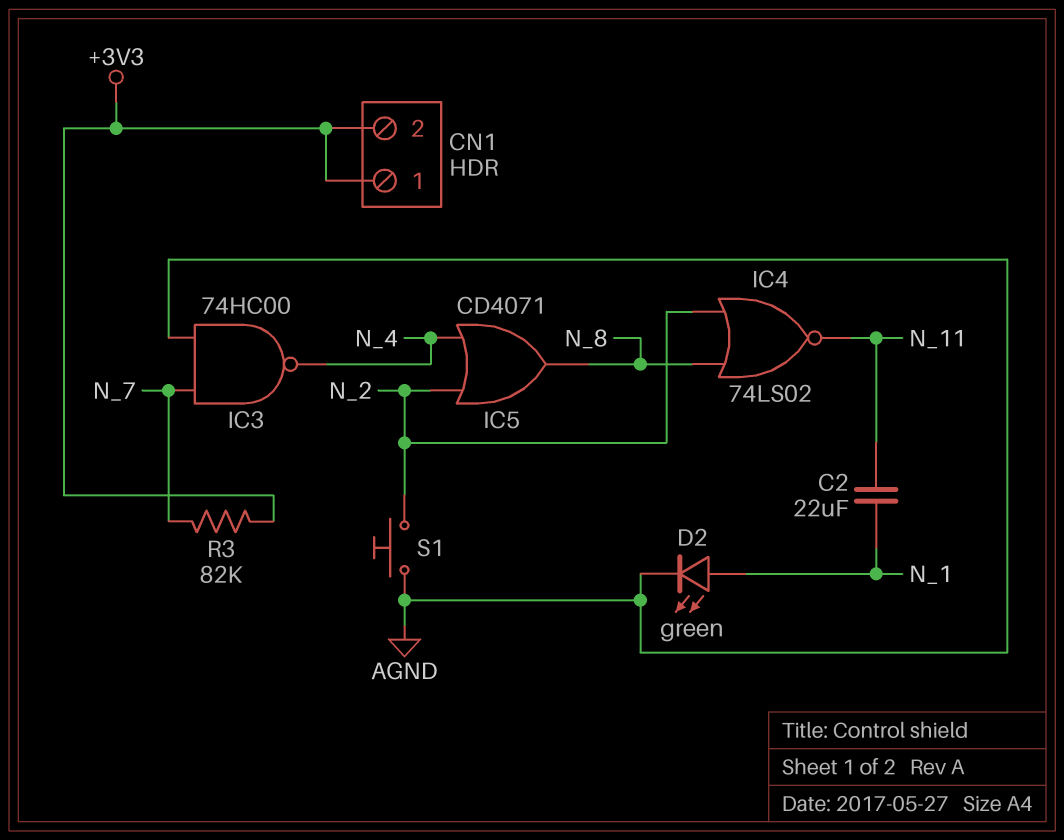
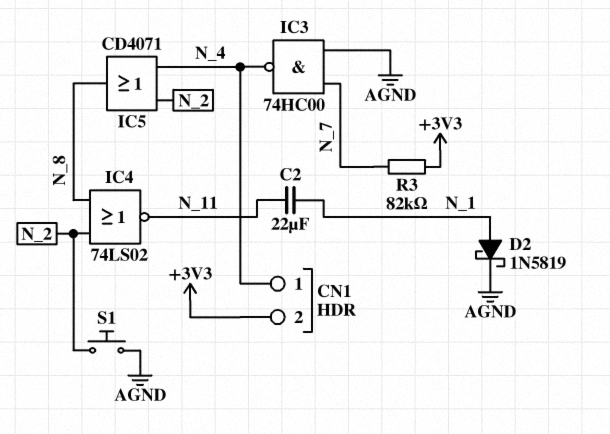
CN1 pin 1: +3V3 -> N_4
D2: LED green (A N_1, K AGND) -> schottky 1N5819 (A N_1, K AGND)

